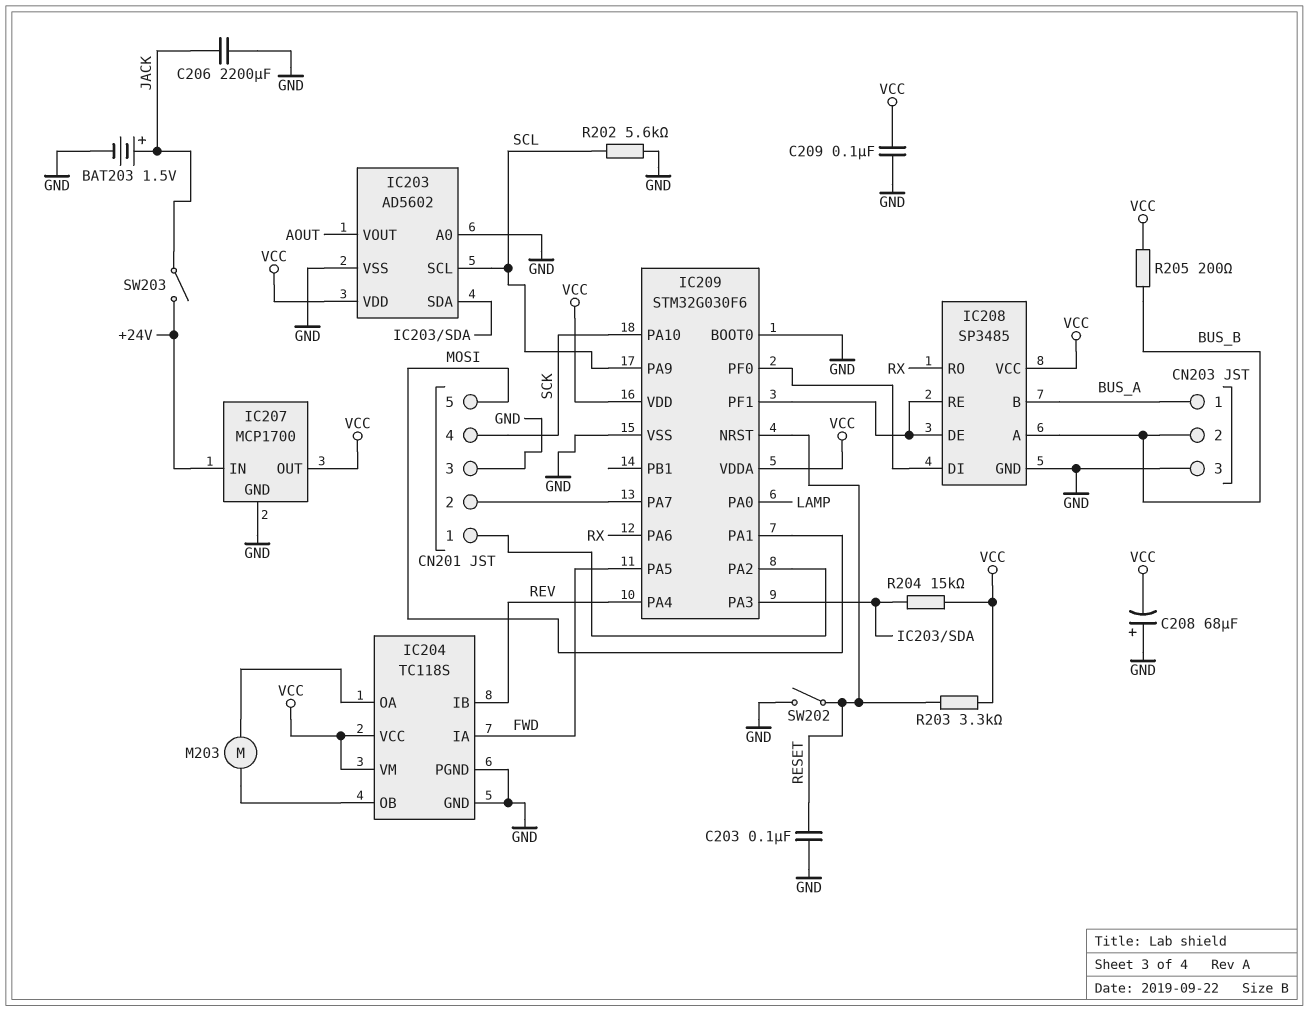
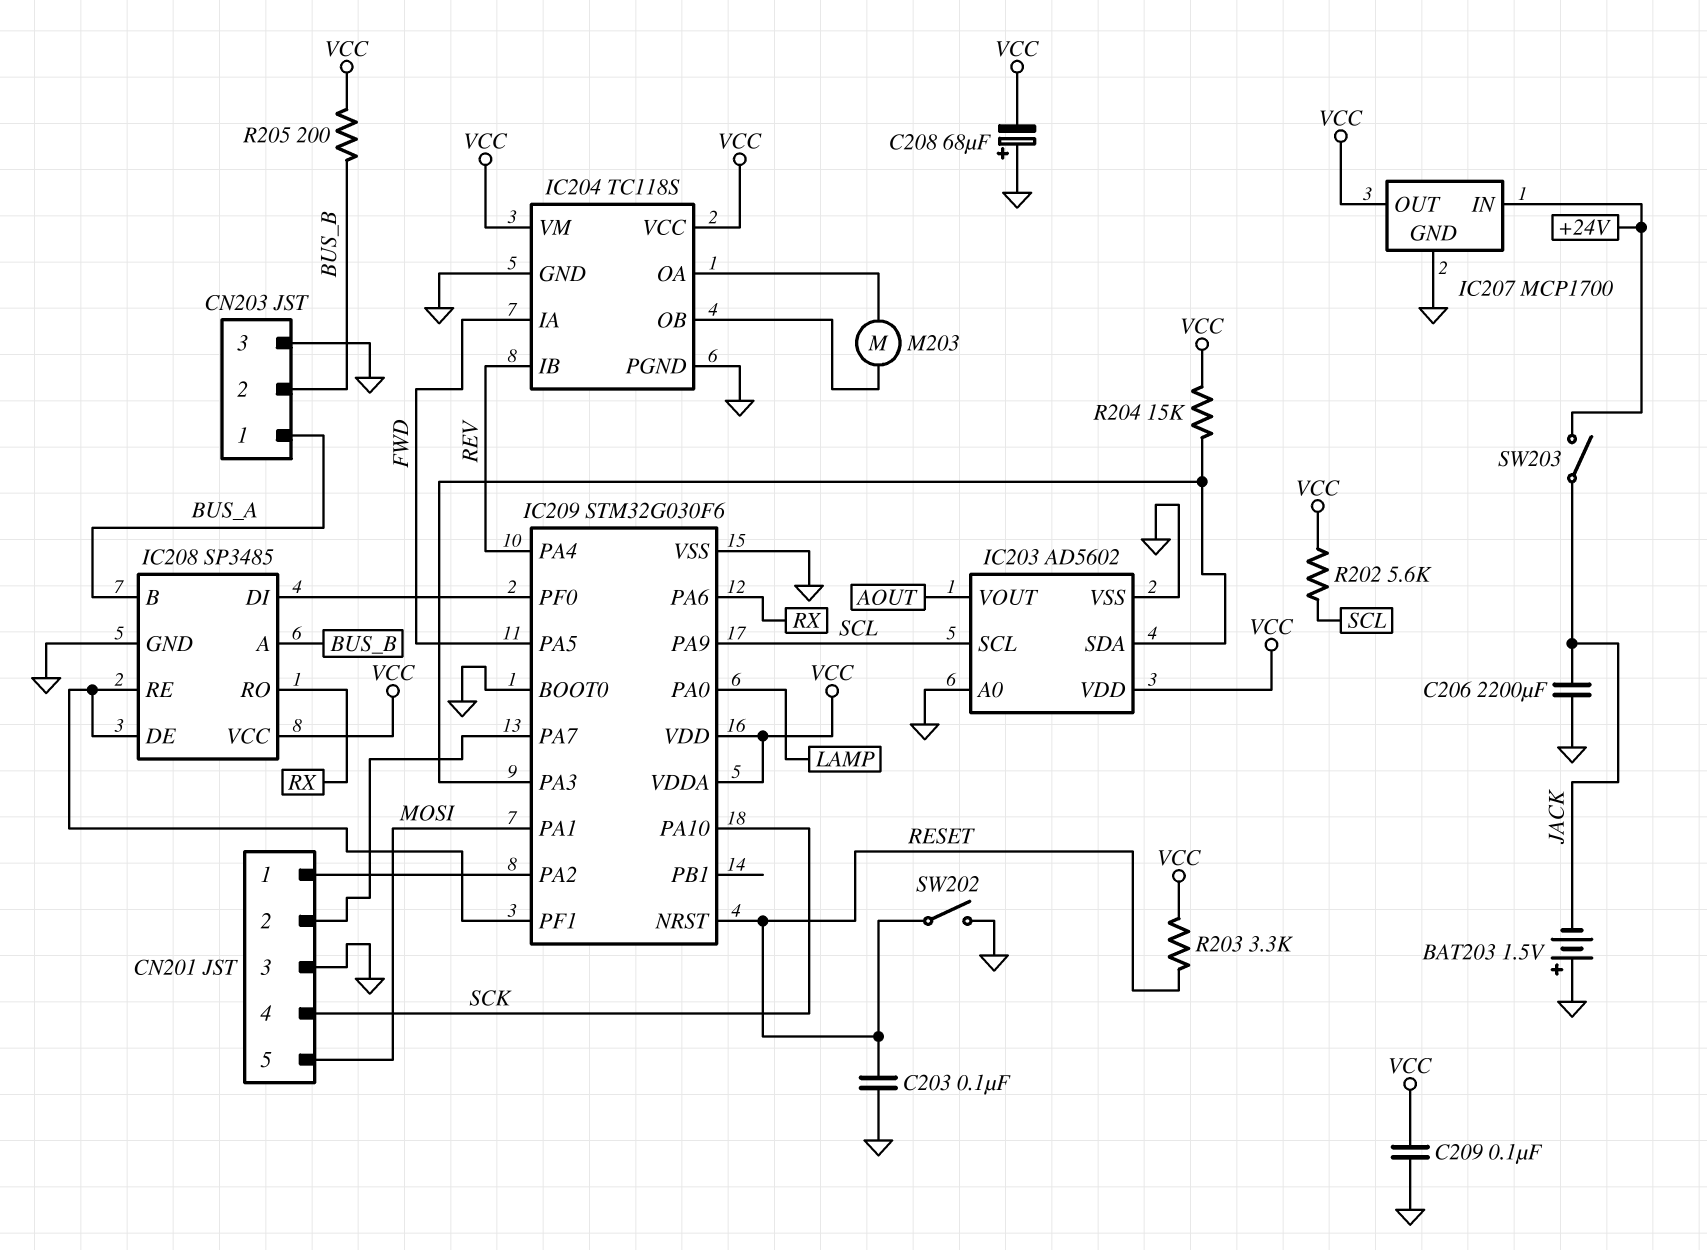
BAT203: 1.5V (plus JACK, minus GND) -> 1.5V (plus GND, minus JACK)
R202: 5.6k (GND, SCL) -> 5.6k (SCL, VCC)

